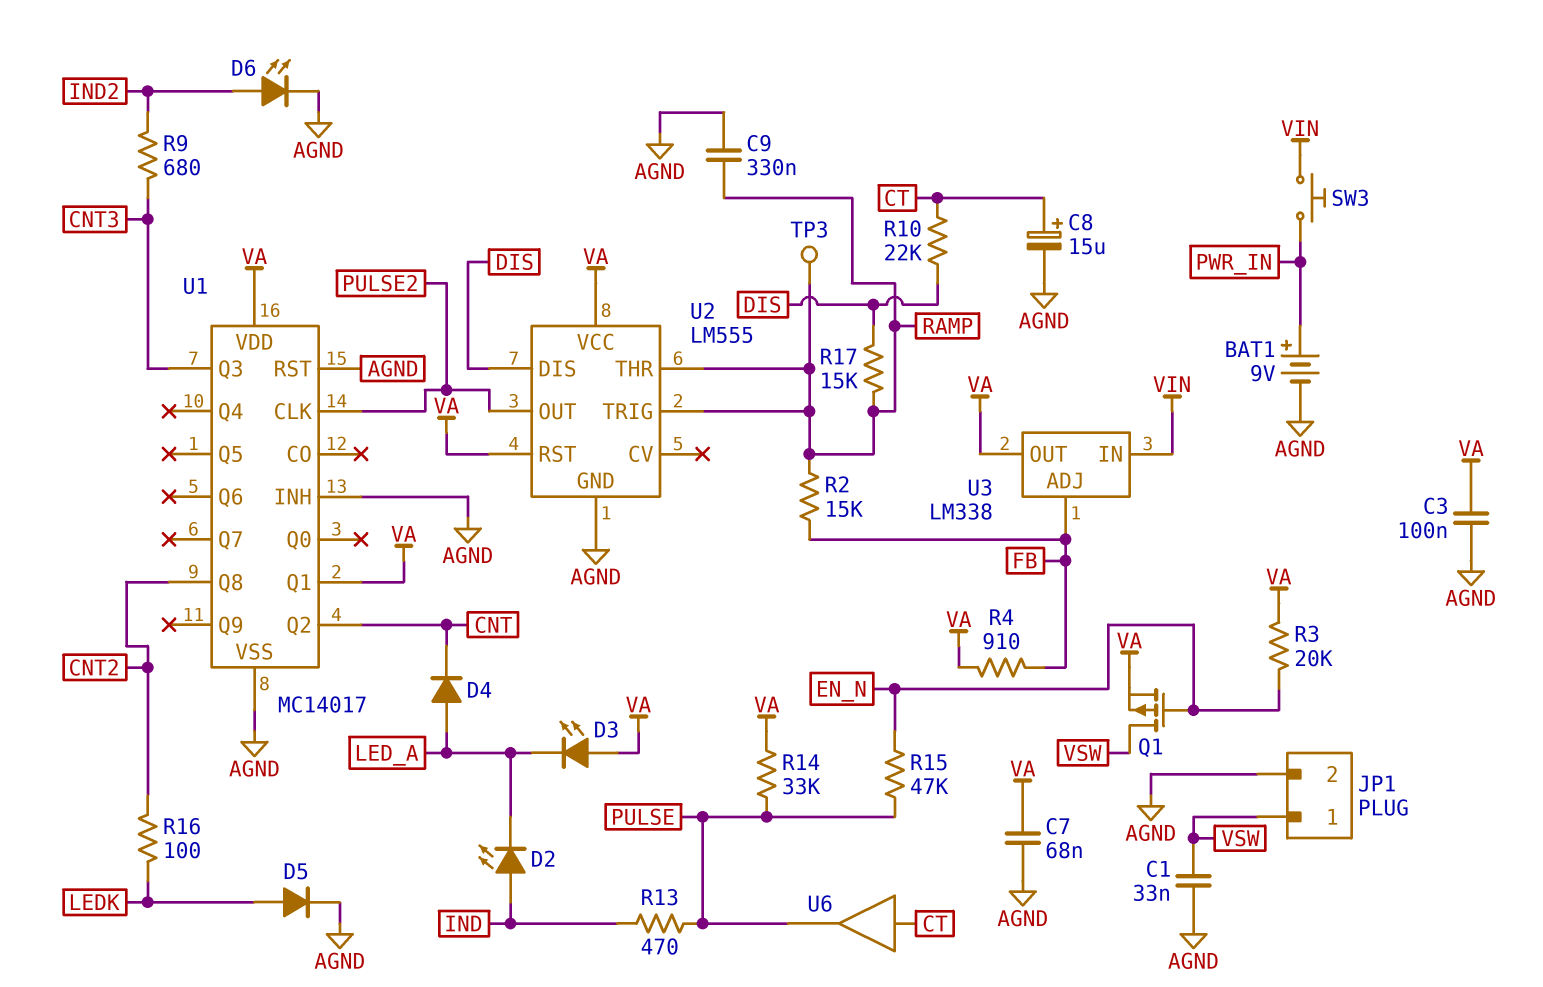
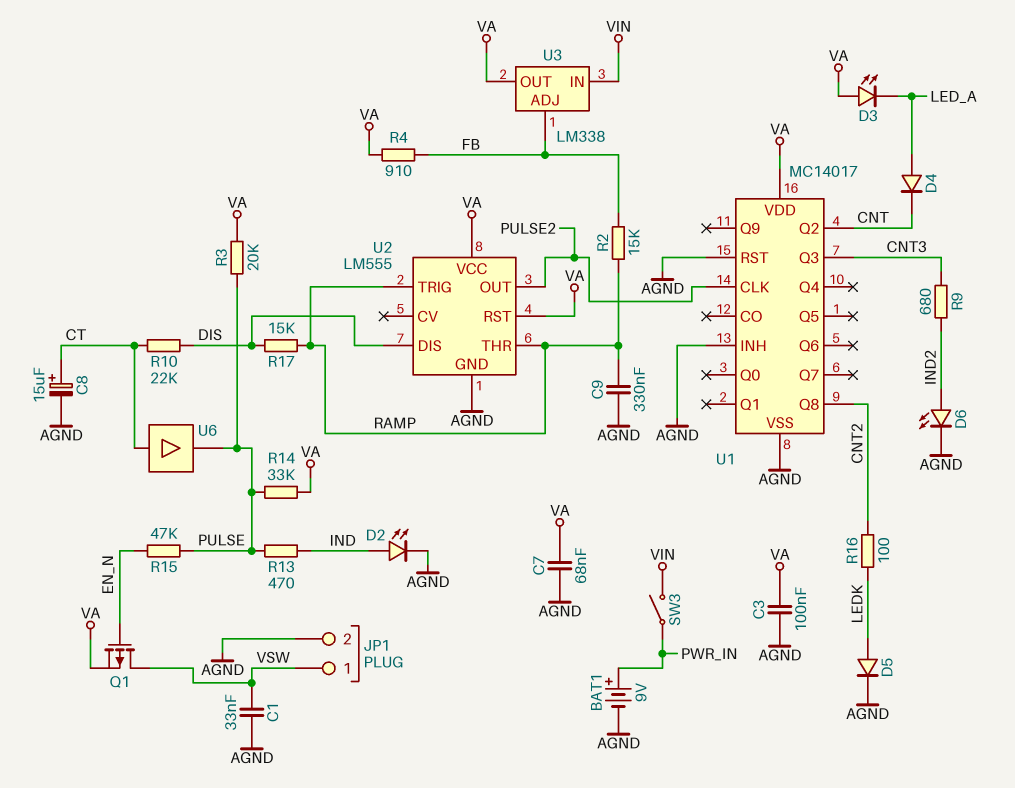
D2: LED (A IND, K LED_A) -> LED (A IND, K AGND)
R3: 20k (EN_N, VA) -> 20k (PULSE, VA)
SW3: button (PWR_IN, VIN) -> switch (PWR_IN, VIN)
TP3: test point (RAMP) -> none
U1 pin Q1: VA -> none

